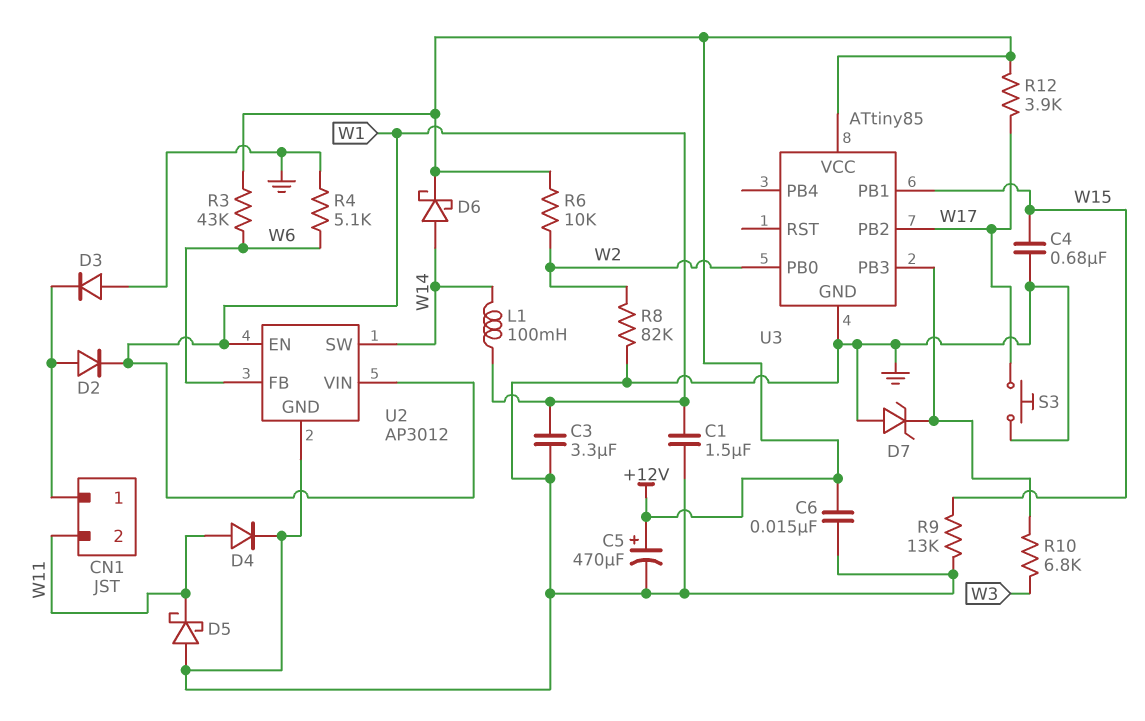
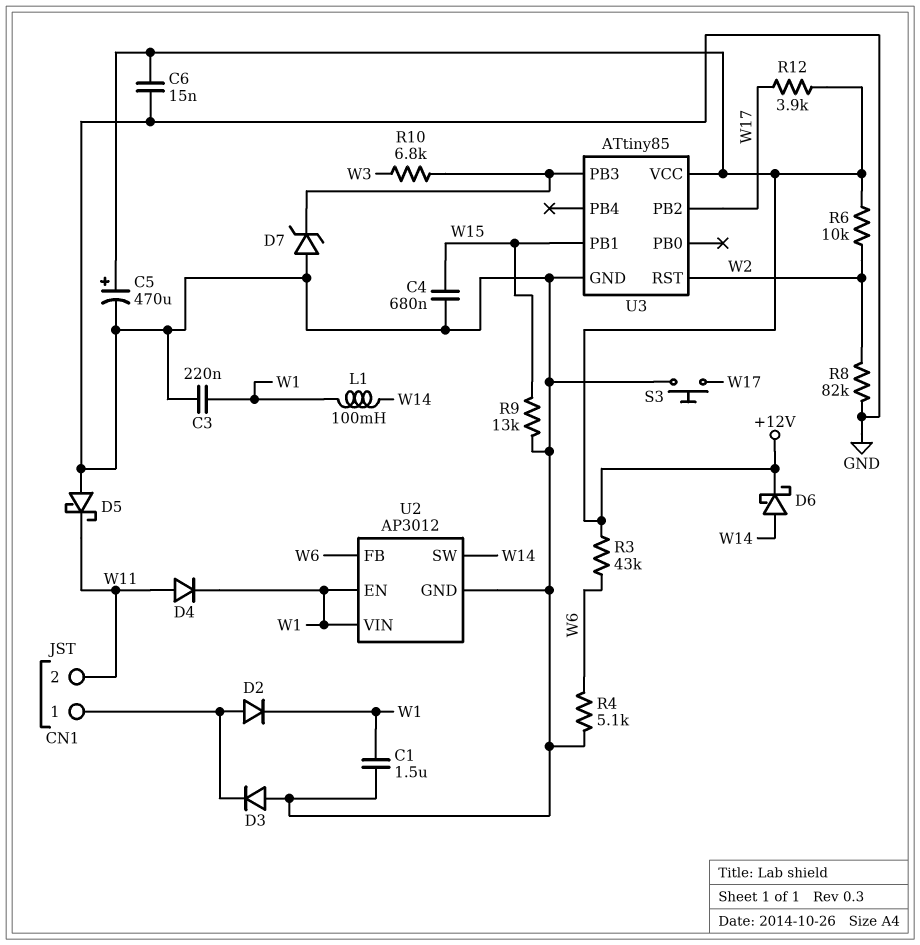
C3: 3.3uF (GND, W1) -> 220nF (GND, W1)
D4: diode (A W11, K GND) -> diode (A W11, K W1)
U3 pin PB0: W2 -> none
U3 pin RST: none -> W2

